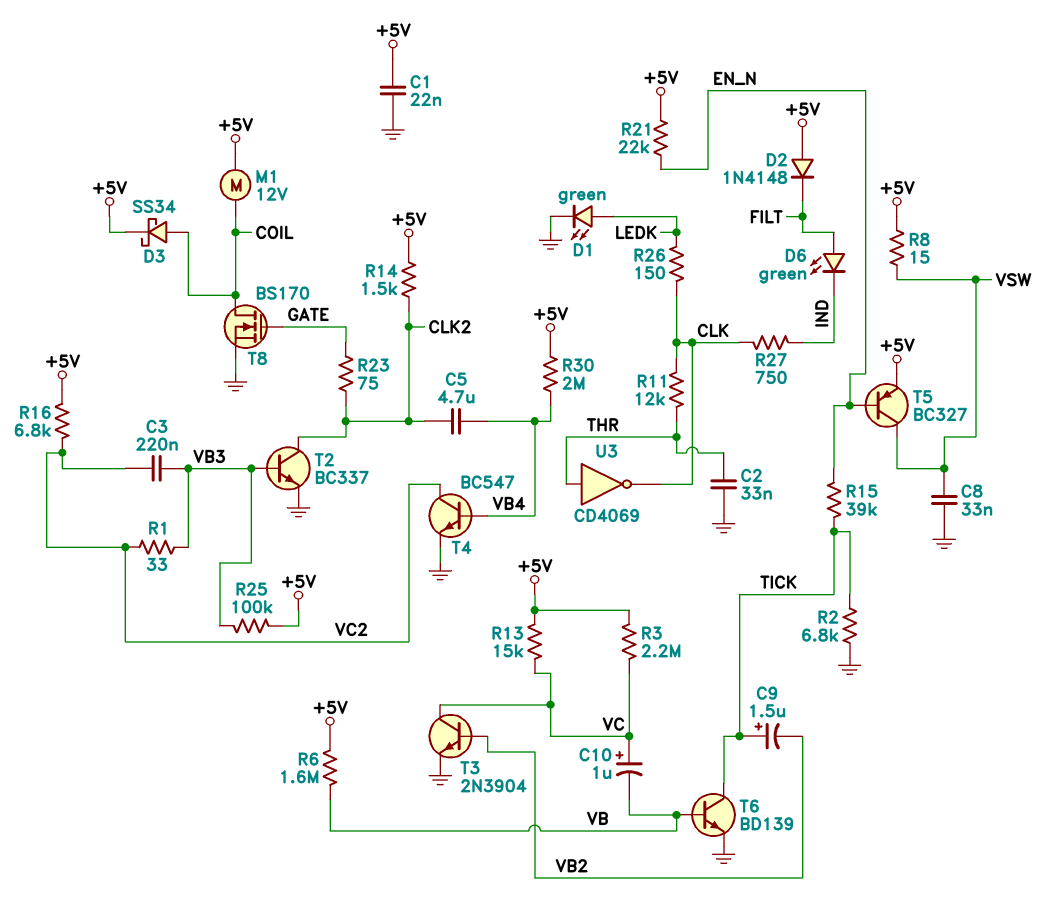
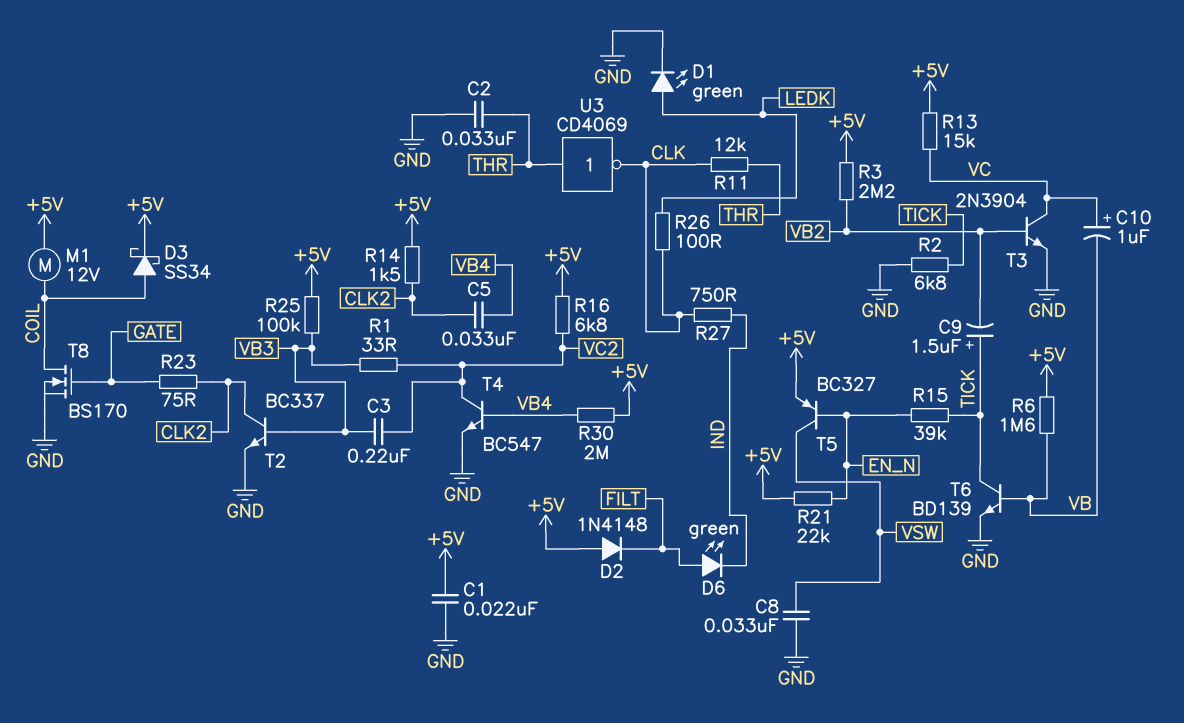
C5: 4.7uF (CLK2, VB4) -> 33nF (CLK2, VB4)
R3: 2.2M (+5V, VC) -> 2.2M (+5V, VB2)
R8: 15 (+5V, VSW) -> none
R26: 150 (CLK, LEDK) -> 100 (CLK, LEDK)

